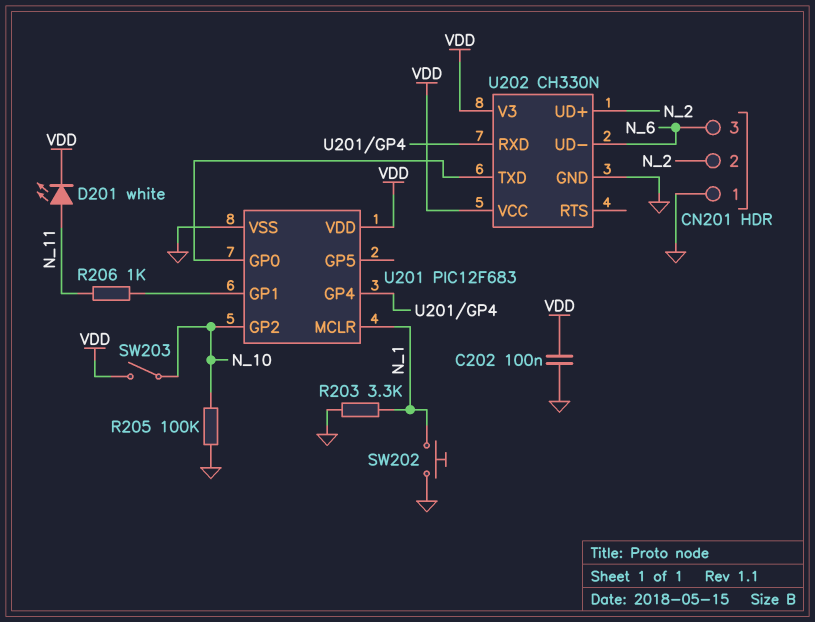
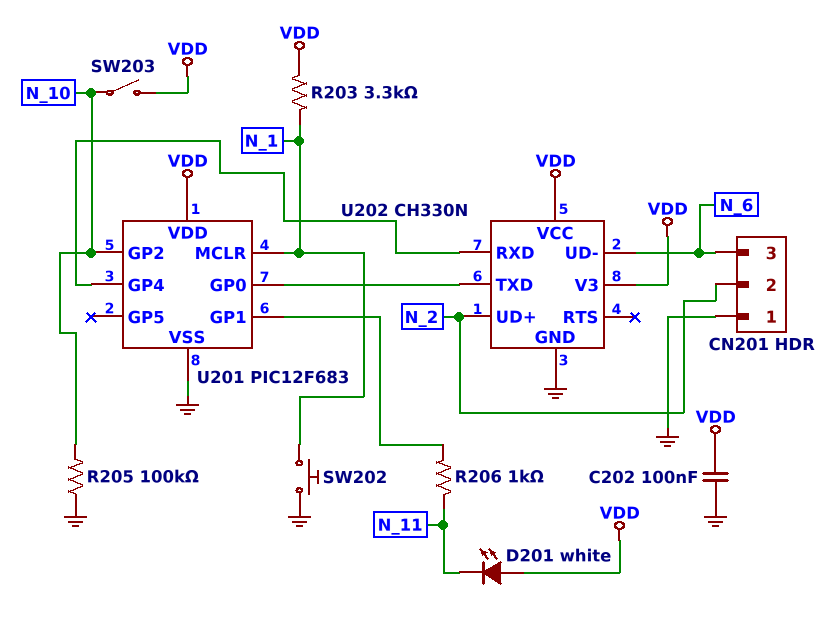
D201: LED white (A N_11, K VDD) -> LED white (A VDD, K N_11)
R203: 3.3k (GND, N_1) -> 3.3k (N_1, VDD)

